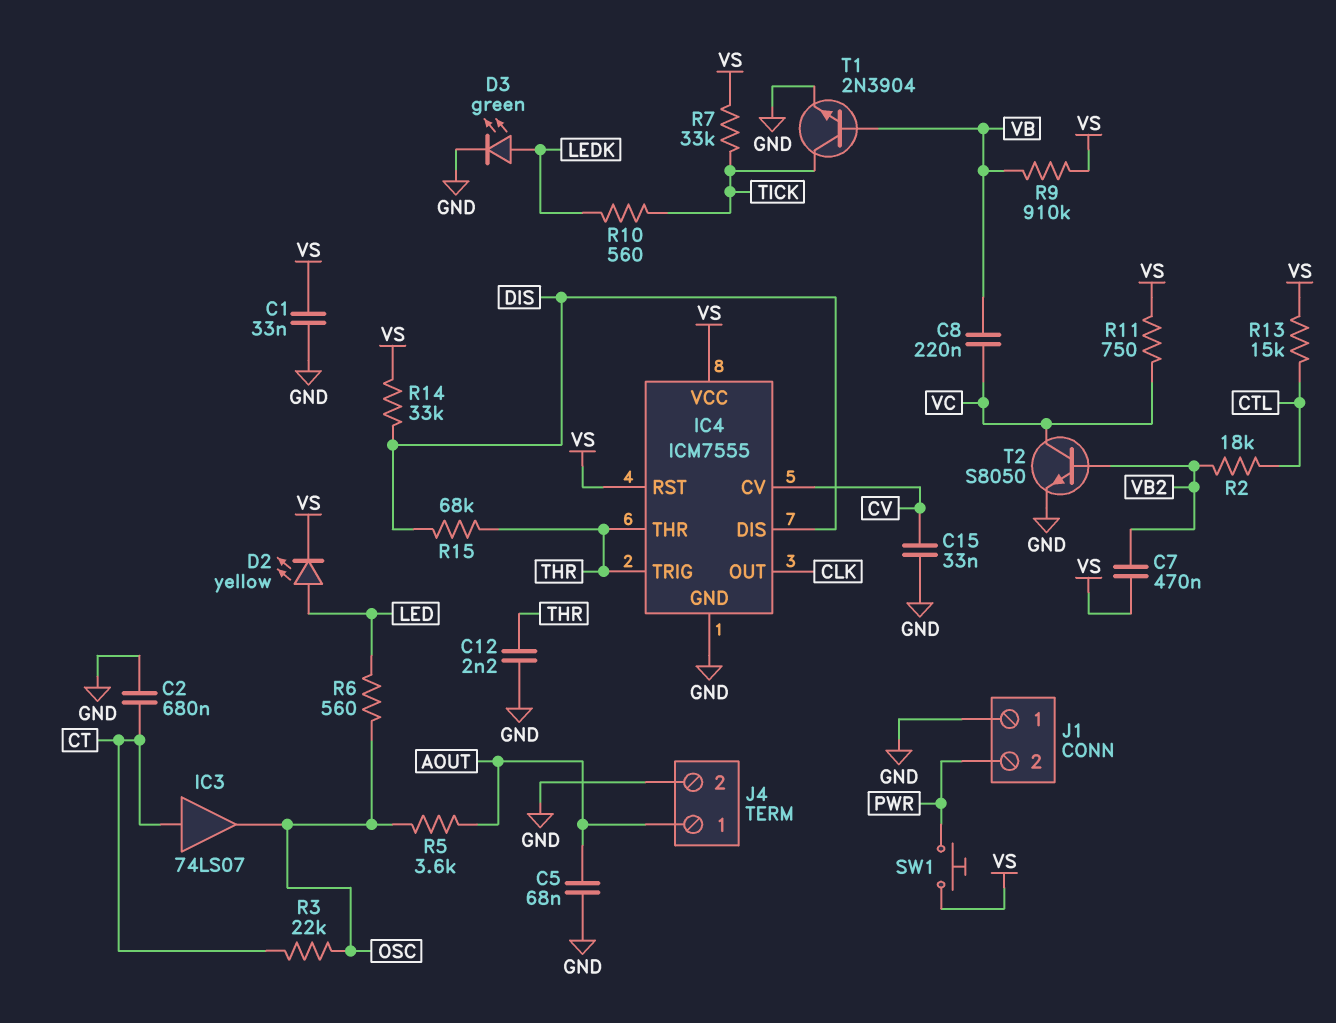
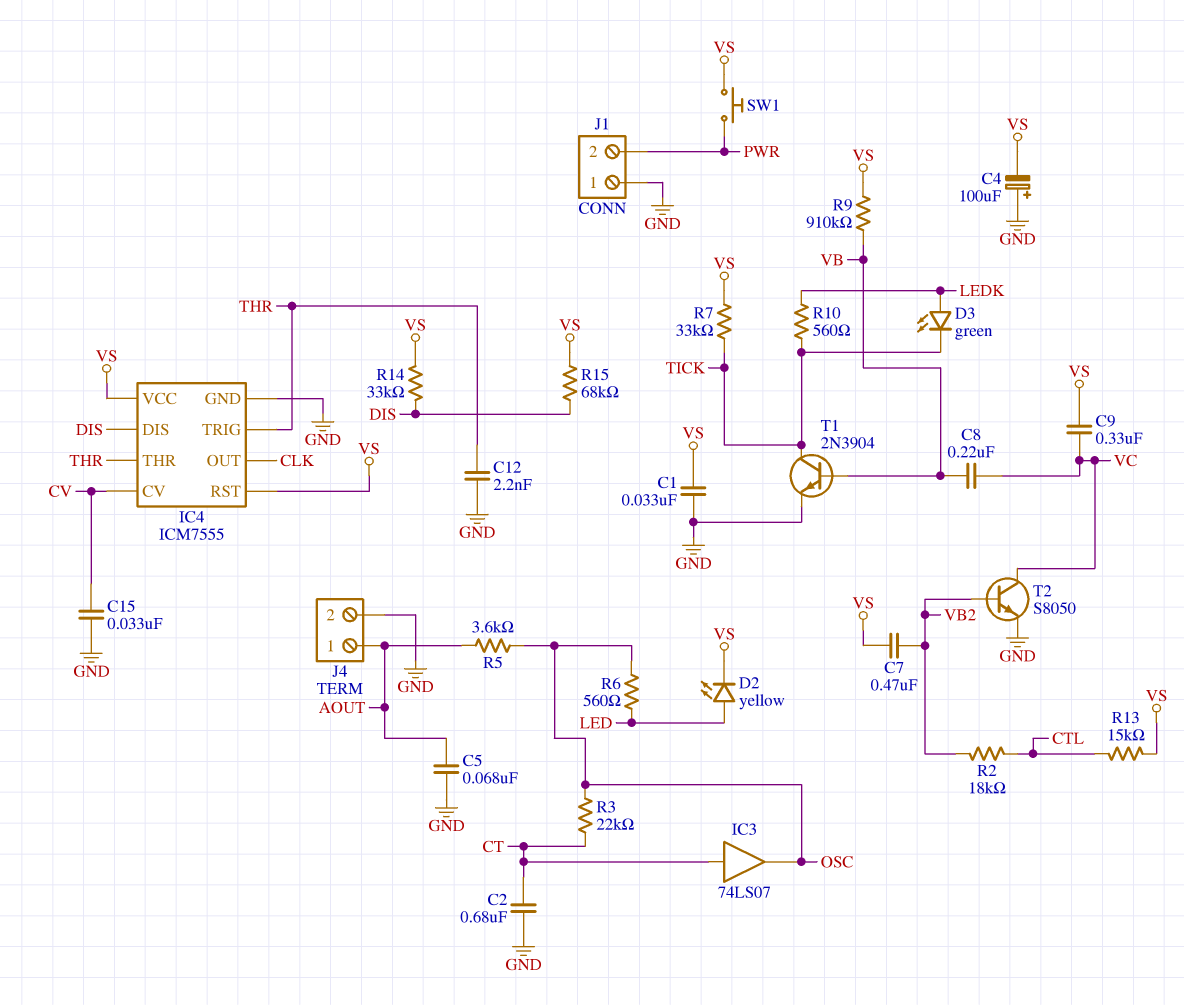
C4: none -> 100uF (plus GND, minus VS)
C9: none -> 330nF (VC, VS)
D3: LED green (A LEDK, K GND) -> LED green (A LEDK, K TICK)
R11: 750 (VC, VS) -> none
R15: 68k (DIS, THR) -> 68k (DIS, VS)

